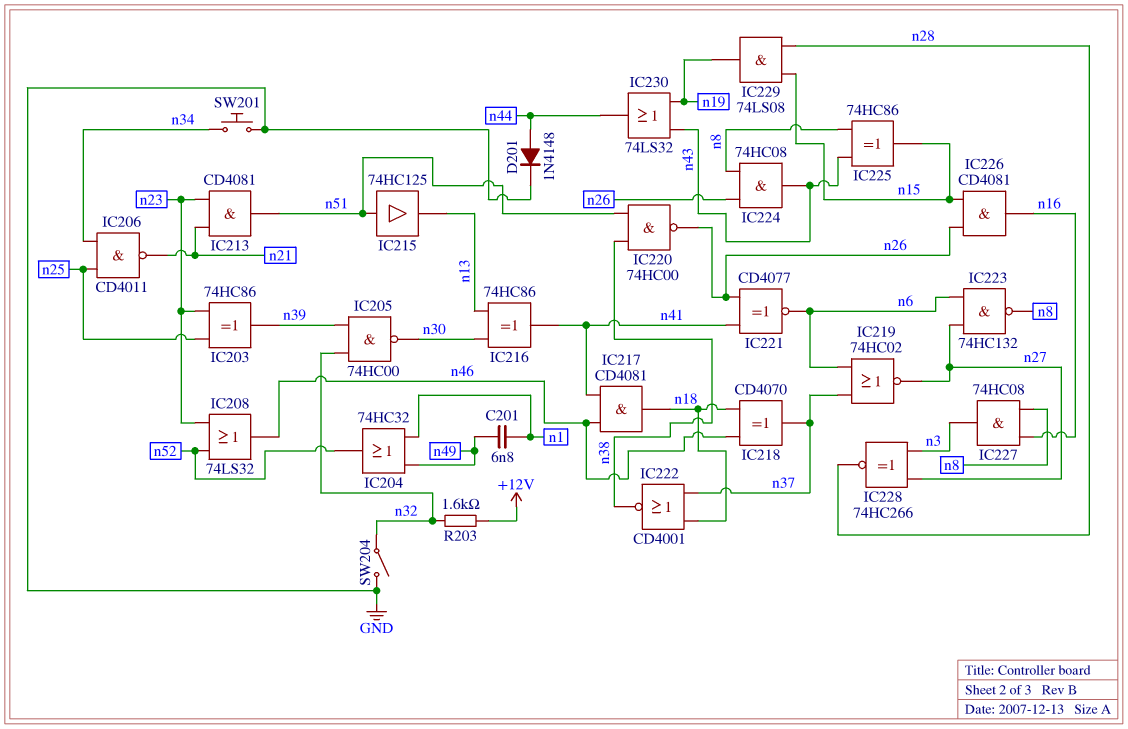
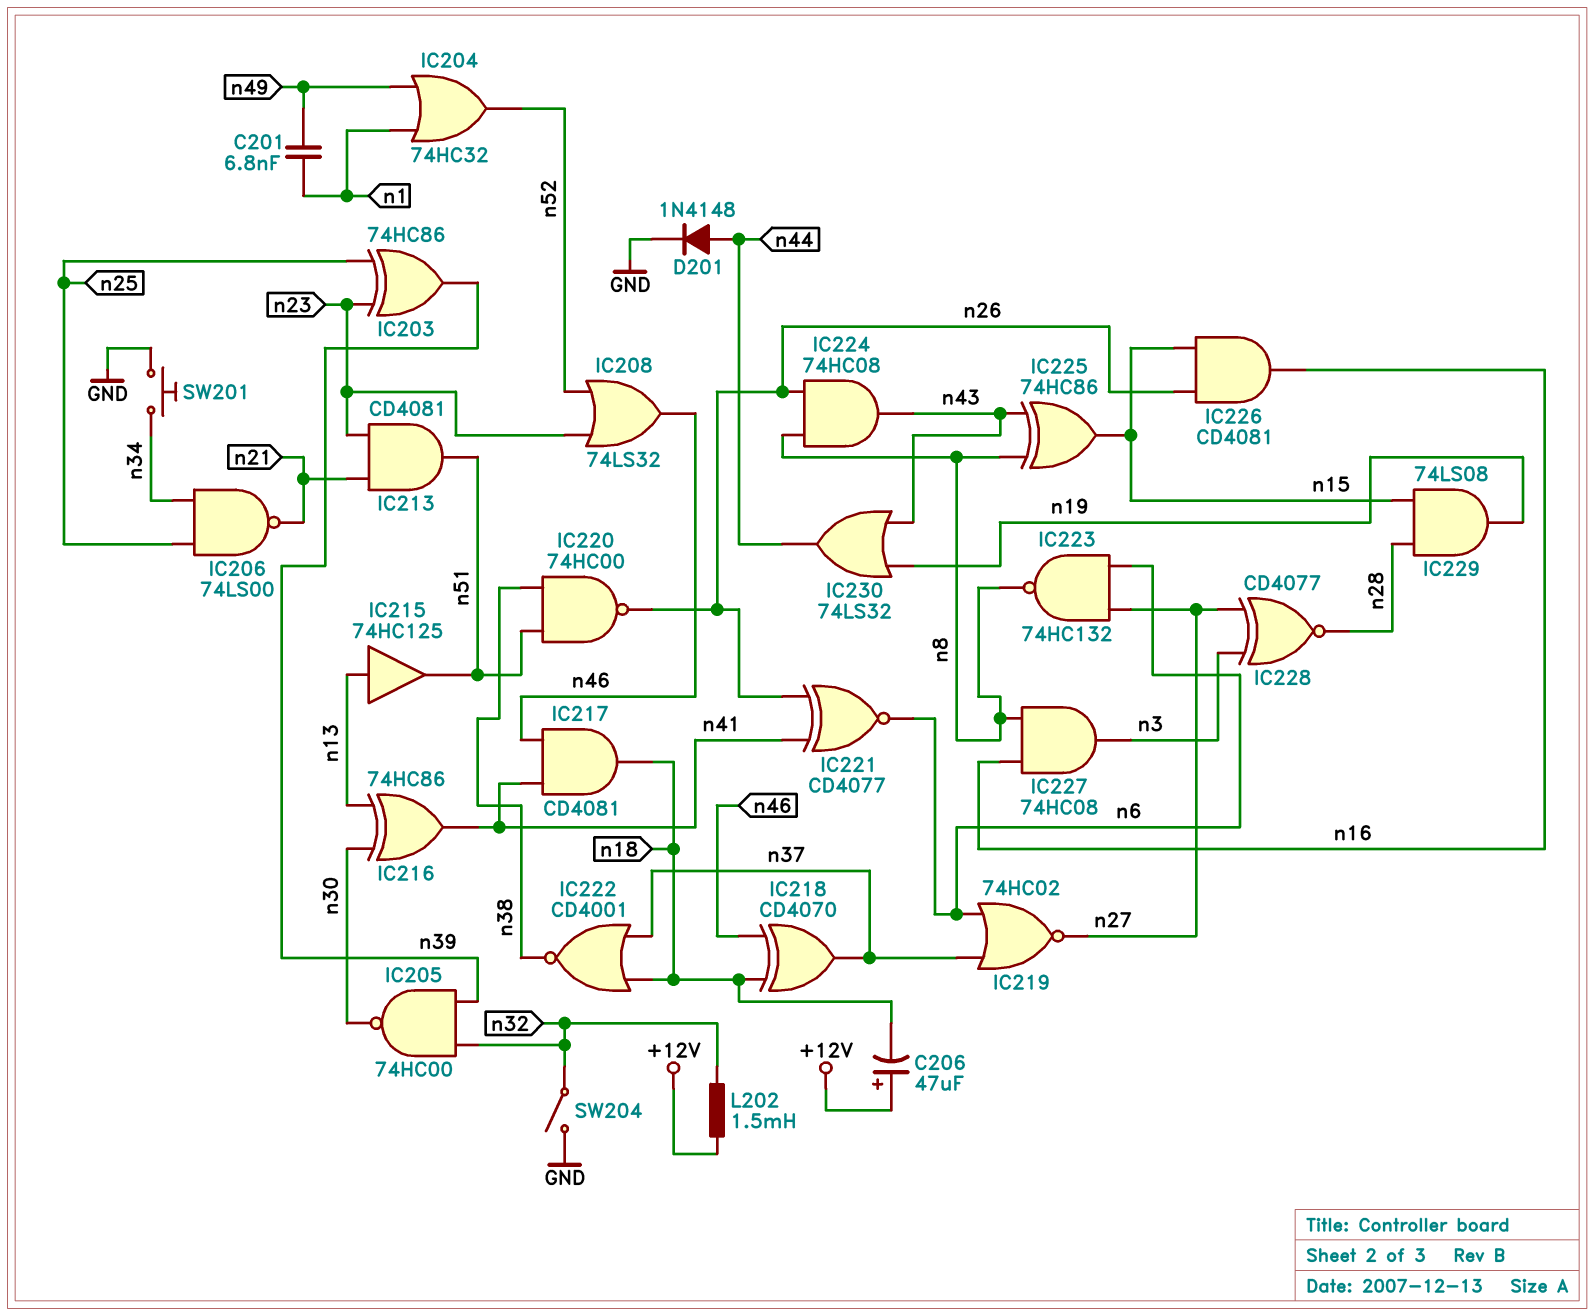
C206: none -> 47uF (plus +12V, minus n18)
IC206: NAND CD4011 (in n25, in n34, out n21) -> NAND 74LS00 (in n25, in n34, out n21)
IC215: buffer 74HC125 (in n51, out n13) -> buffer 74HC125 (in n13, out n51)
IC228: XNOR 74HC266 (in n3, in n27, out n28) -> XNOR CD4077 (in n3, in n27, out n28)
L202: none -> 1.5mH (+12V, n32)
R203: 1.6k (+12V, n32) -> none

